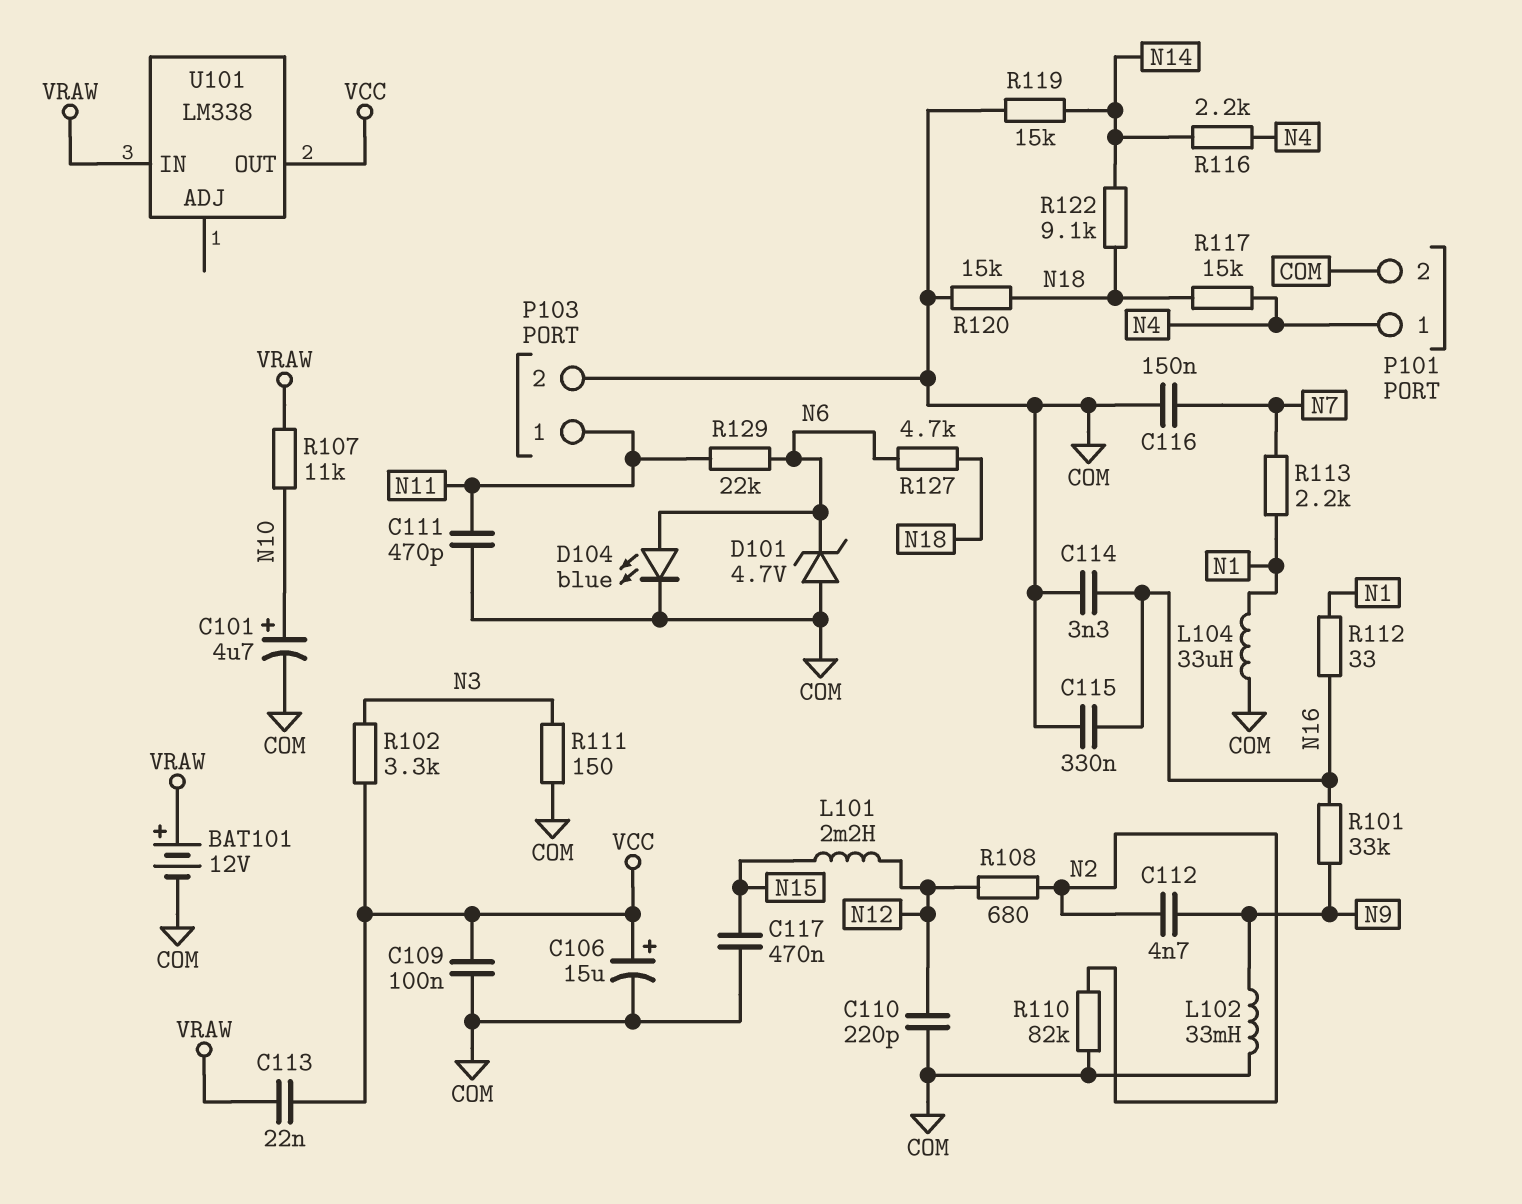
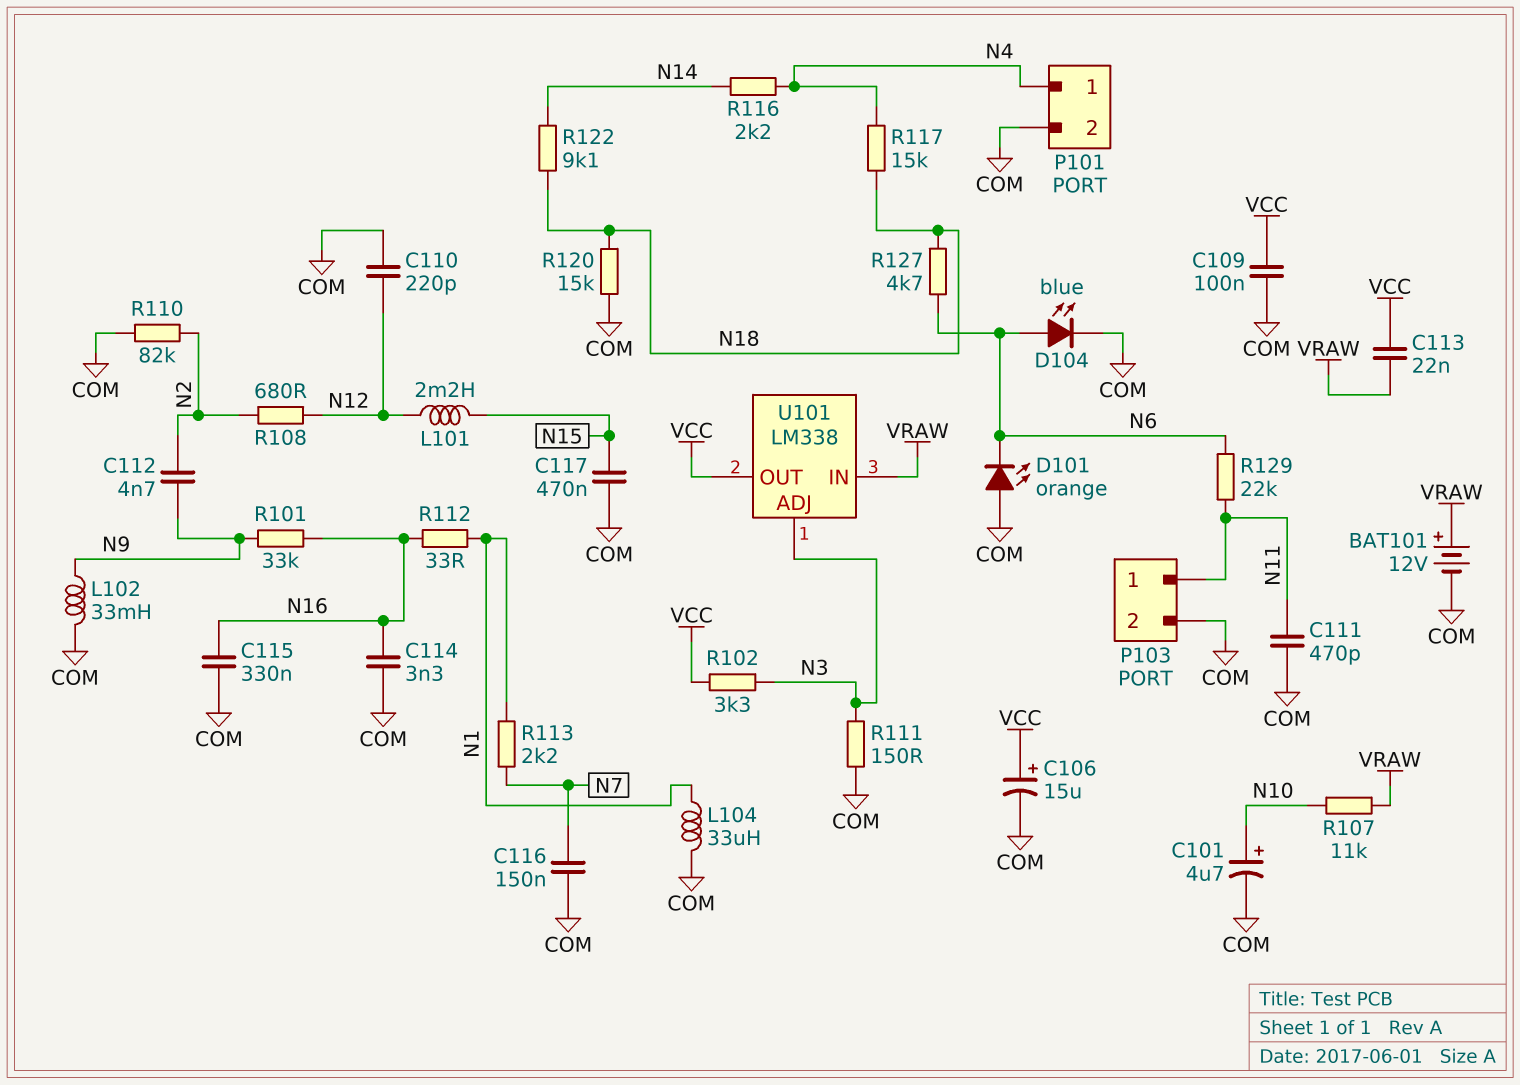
D101: zener 4.7V (A COM, K N6) -> LED orange (A COM, K N6)
R119: 15k (COM, N14) -> none
U101 pin ADJ: none -> N3

